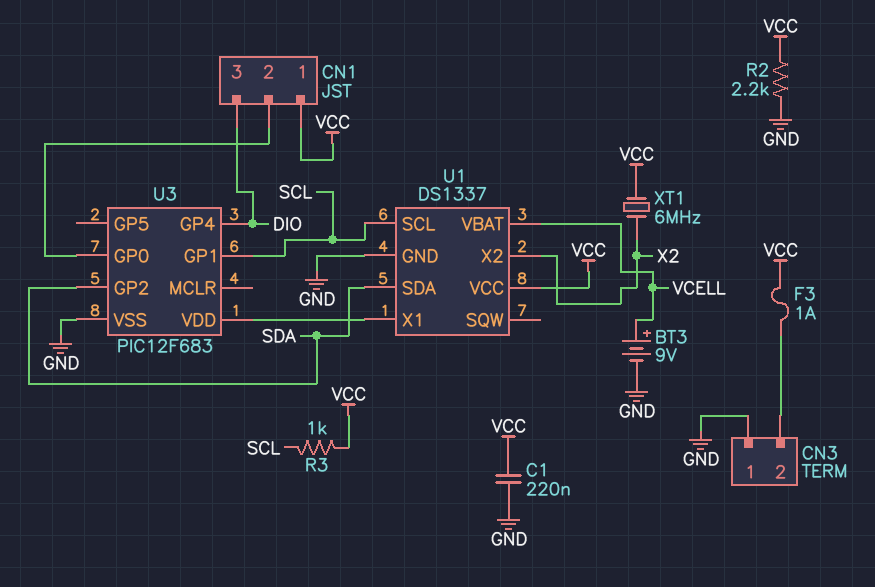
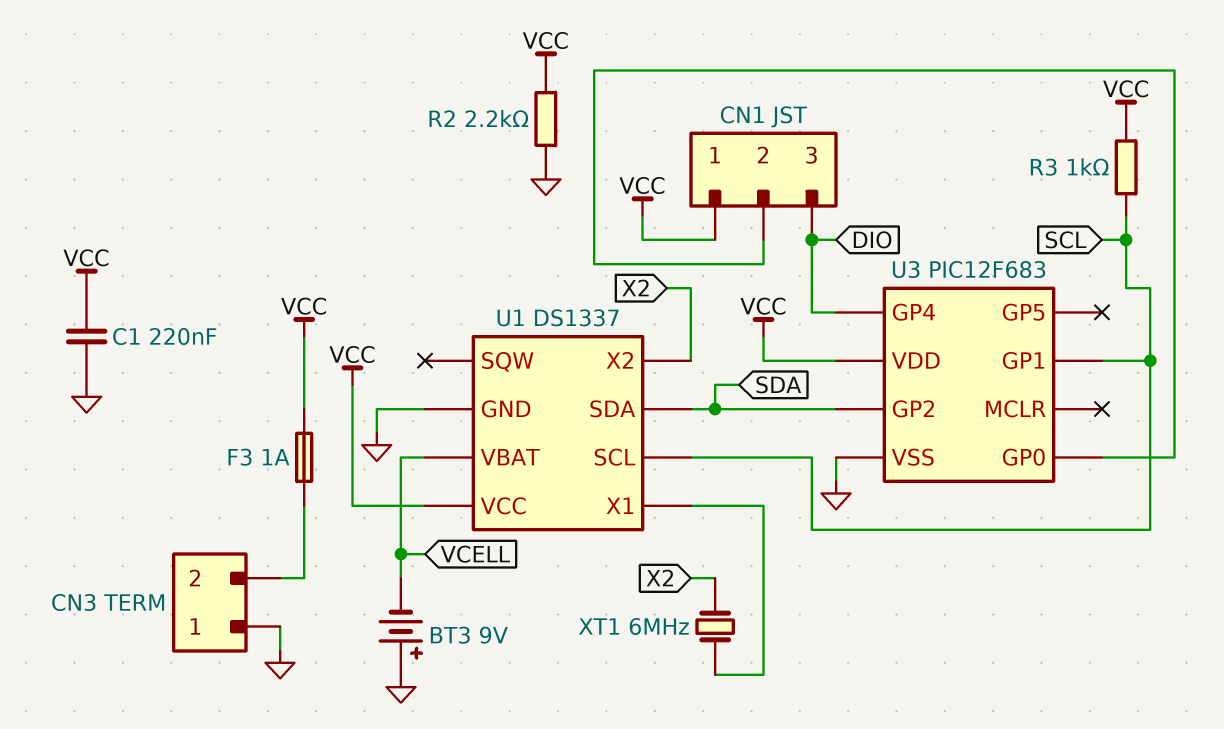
BT3: 9V (plus VCELL, minus GND) -> 9V (plus GND, minus VCELL)
U3 pin VDD: U1/X1 -> VCC
XT1: 6MHz (VCC, X2) -> 6MHz (U1/X1, X2)

